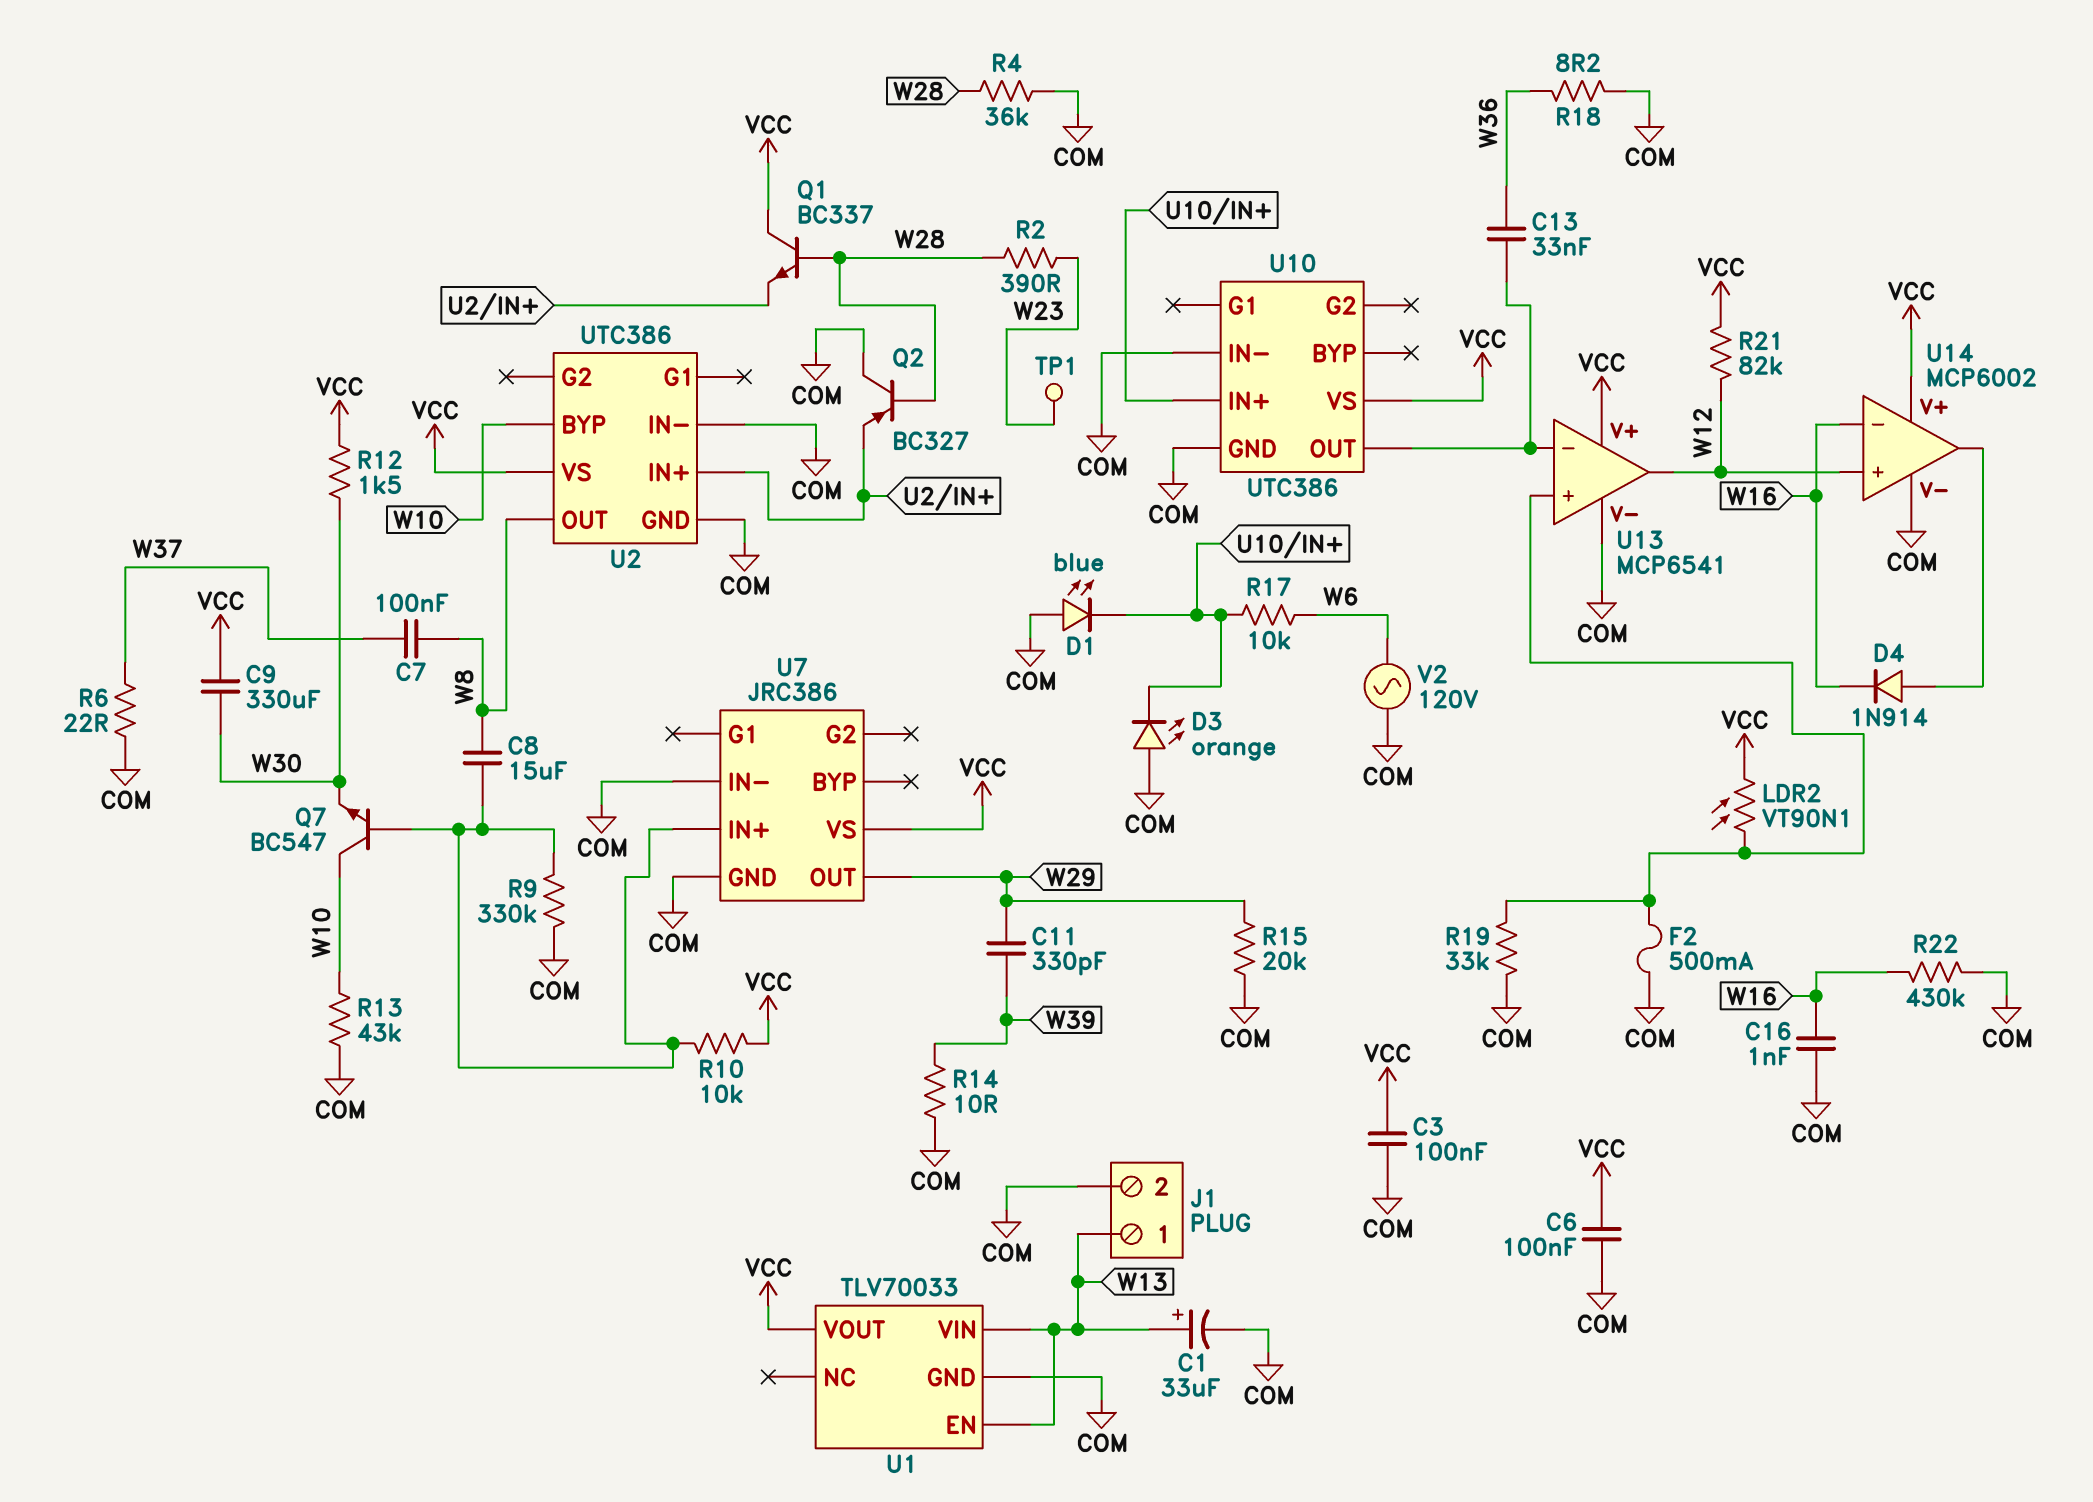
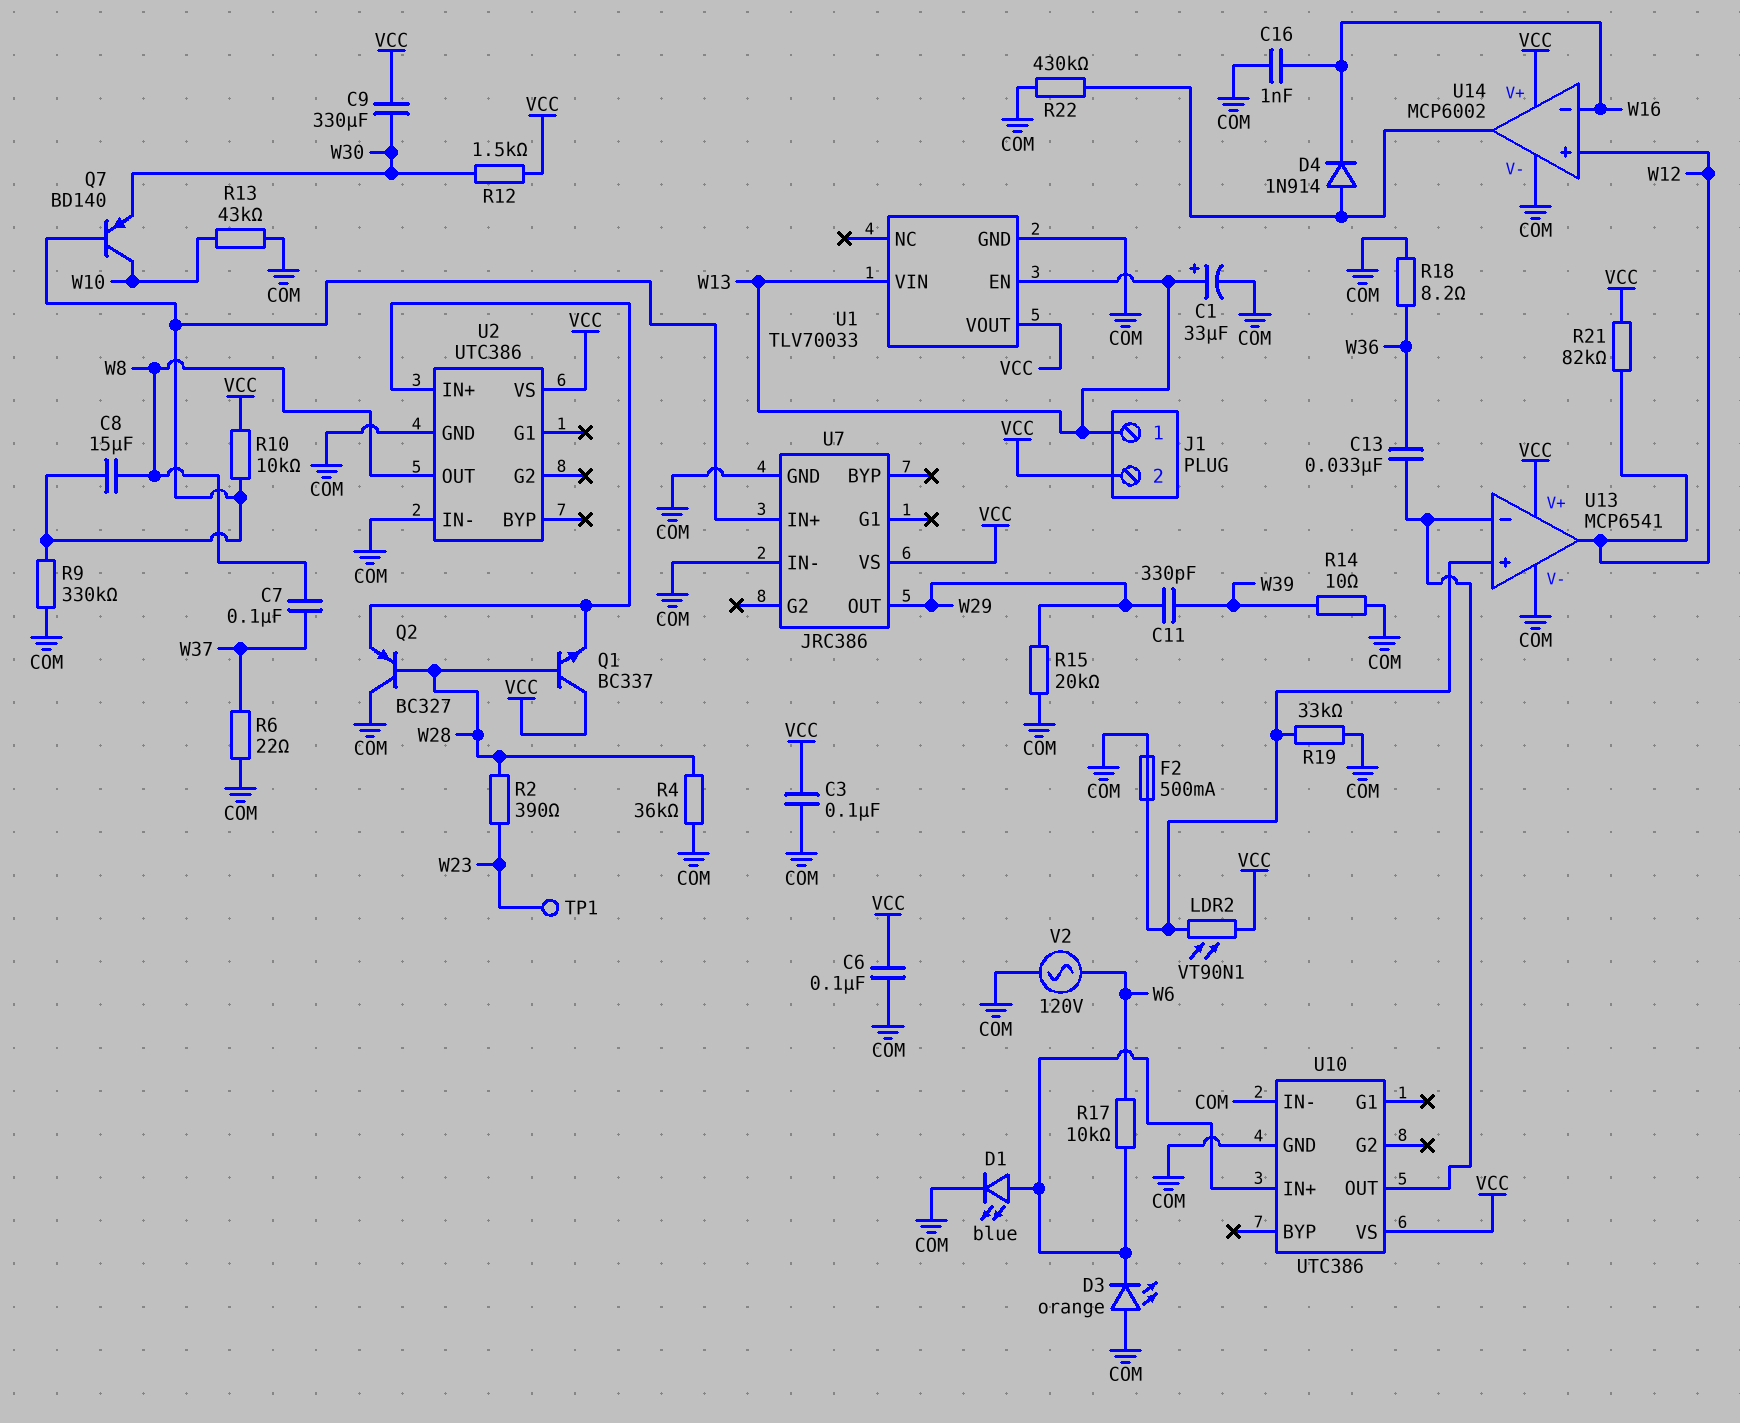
D1: LED blue (A COM, K U10/IN+) -> LED blue (A U10/IN+, K COM)
J1 pin 2: COM -> VCC
Q7: NPN BC547 (B U7/IN+, C W10, E W30) -> PNP BD140 (B U7/IN+, C W10, E W30)
R22: 430k (COM, W16) -> 430k (COM, U14/out)
U2 pin BYP: W10 -> none

